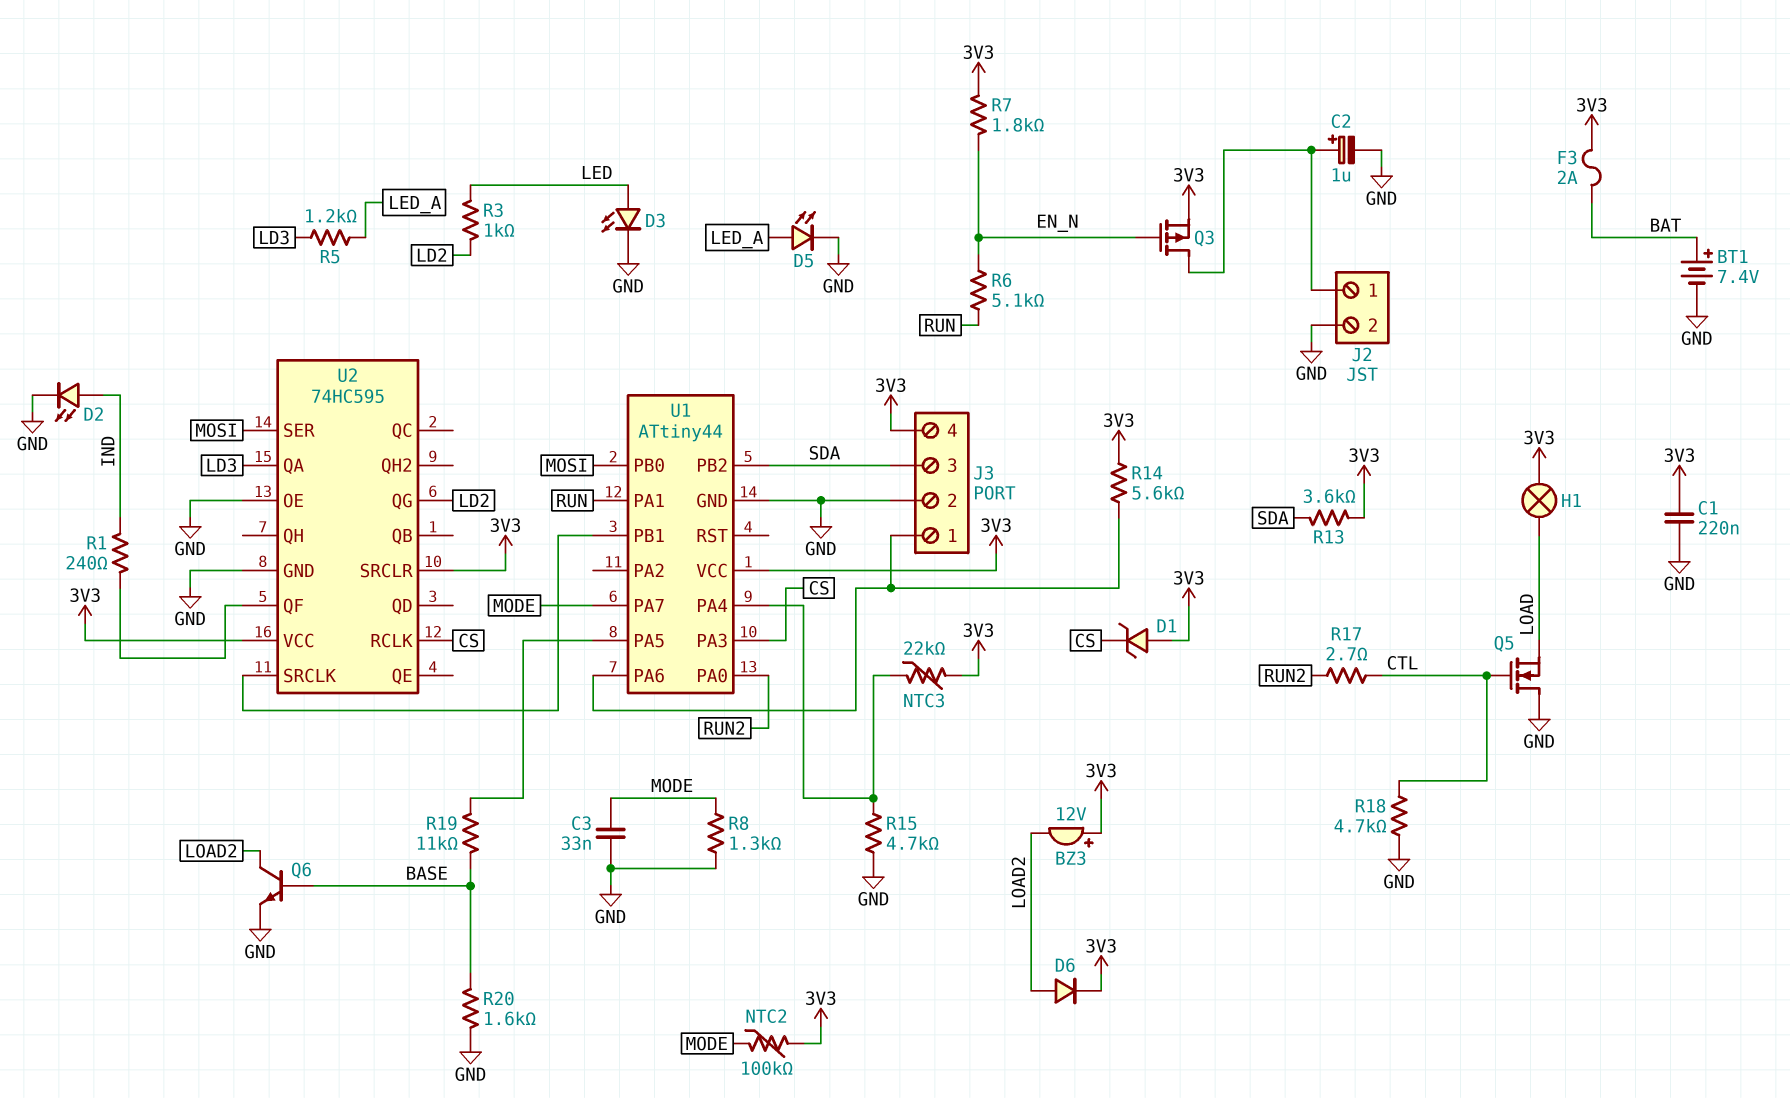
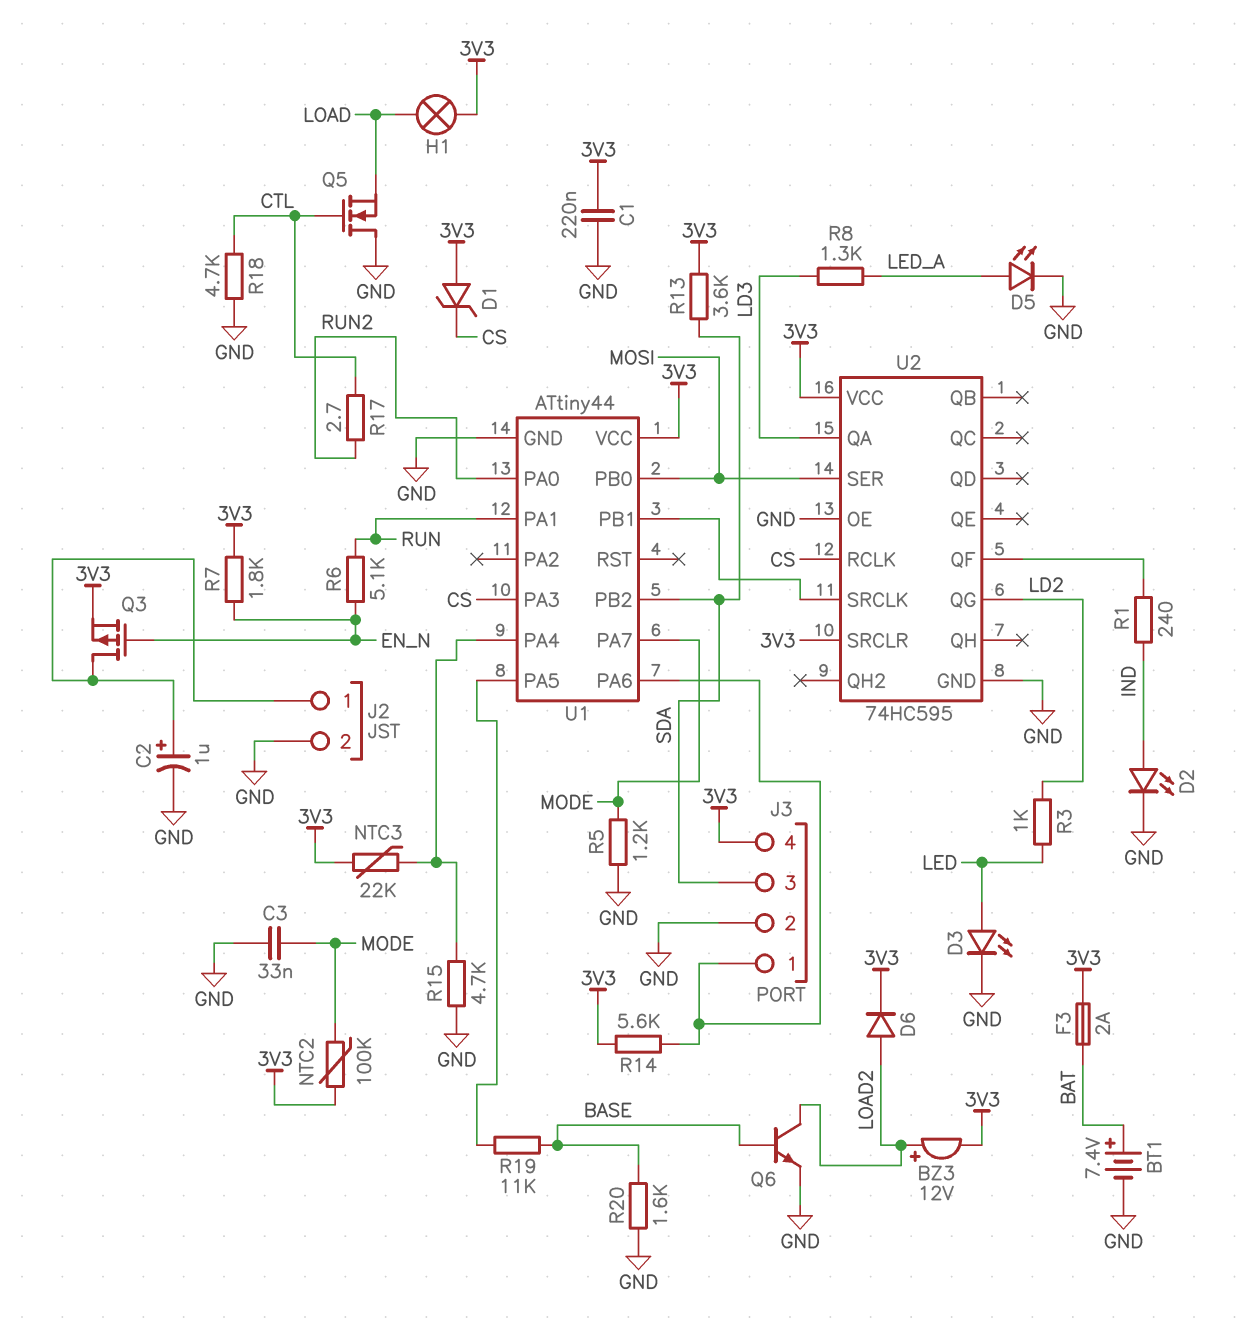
BZ3: buzzer 12V (plus 3V3, minus LOAD2) -> buzzer 12V (plus LOAD2, minus 3V3)
R5: 1.2k (LD3, LED_A) -> 1.2k (GND, MODE)
R8: 1.3k (GND, MODE) -> 1.3k (LD3, LED_A)

